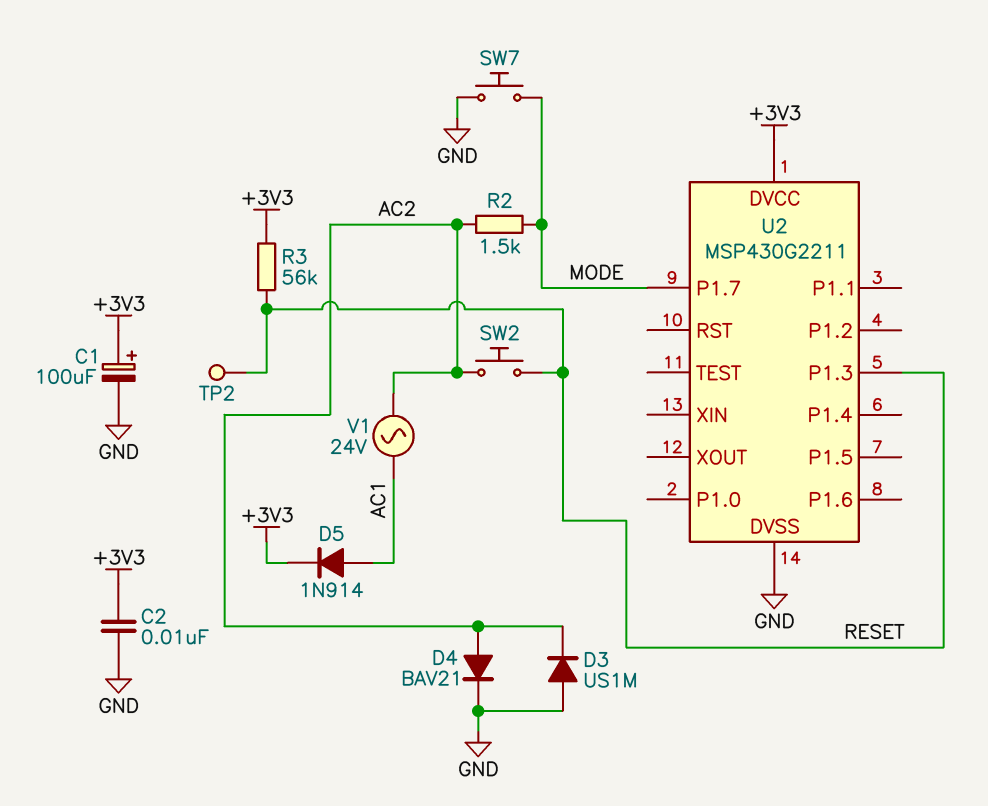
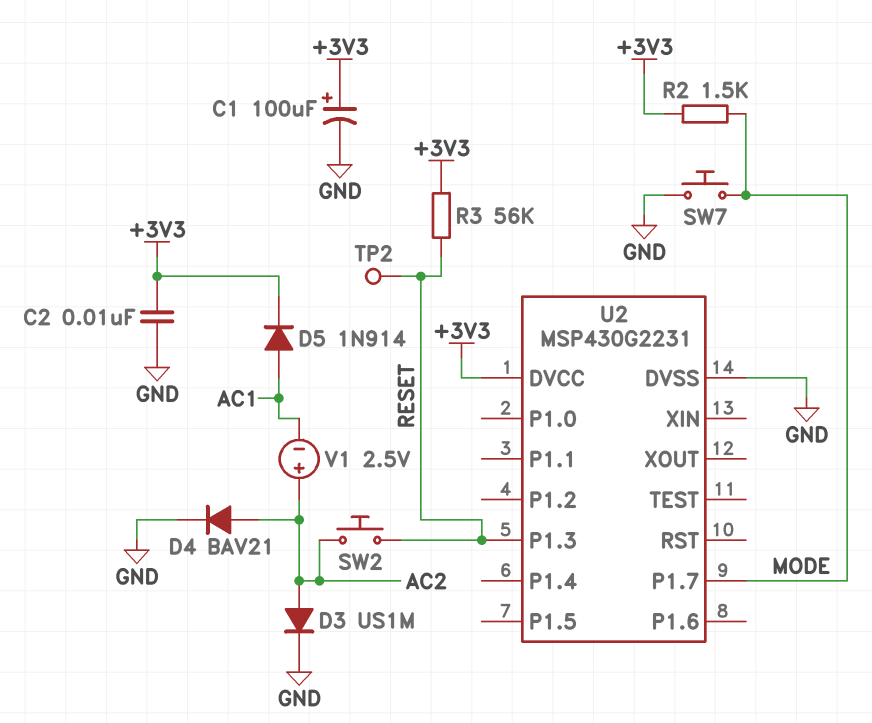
D3: diode US1M (A GND, K AC2) -> diode US1M (A AC2, K GND)
R2: 1.5k (AC2, MODE) -> 1.5k (+3V3, MODE)
U2: MSP430G2211 -> MSP430G2231
V1: AC 24V (AC1, AC2) -> 2.5V (plus AC2, minus AC1)

